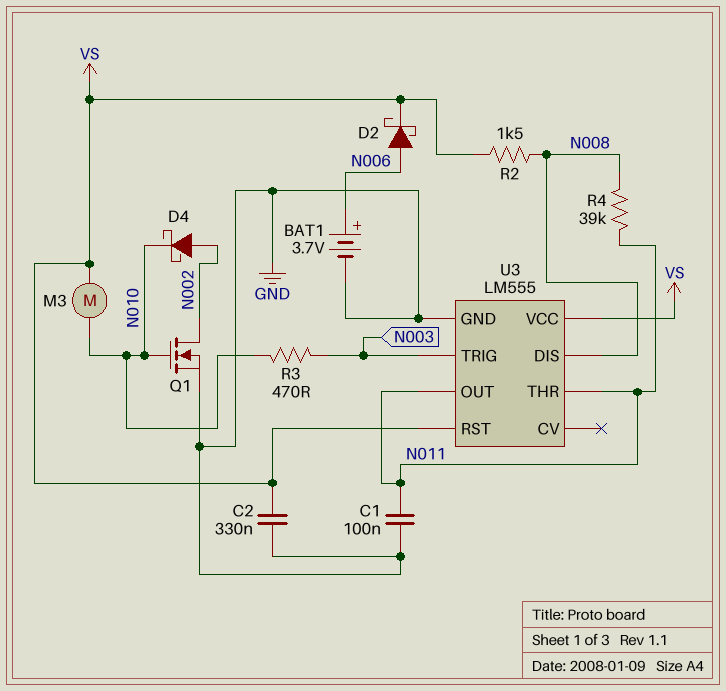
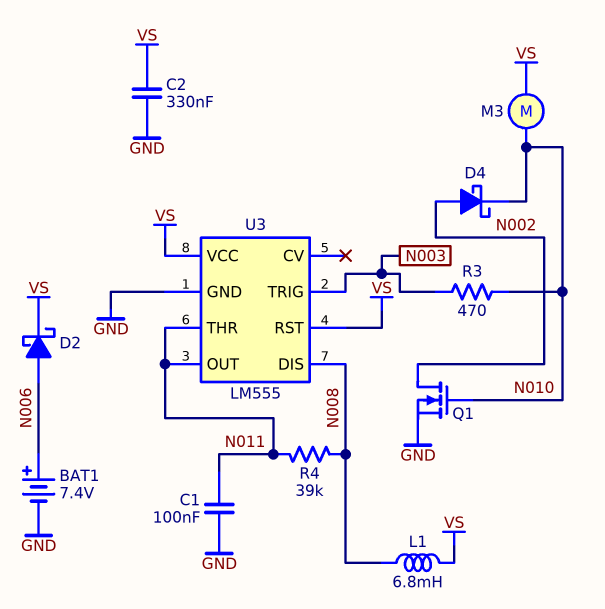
BAT1: 3.7V (plus N006, minus GND) -> 7.4V (plus N006, minus GND)
L1: none -> 6.8mH (N008, VS)
R2: 1.5k (N008, VS) -> none

